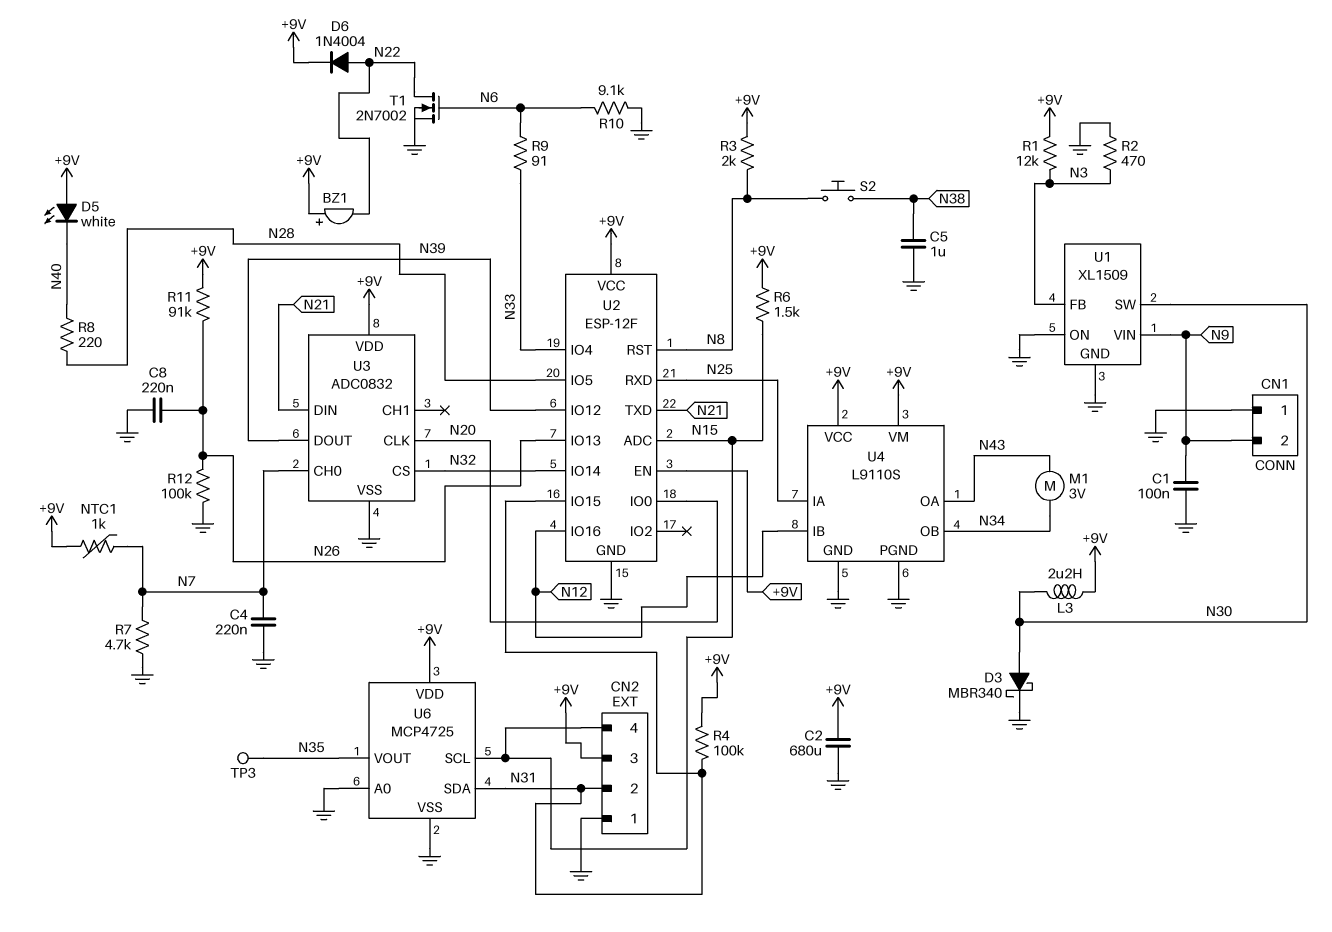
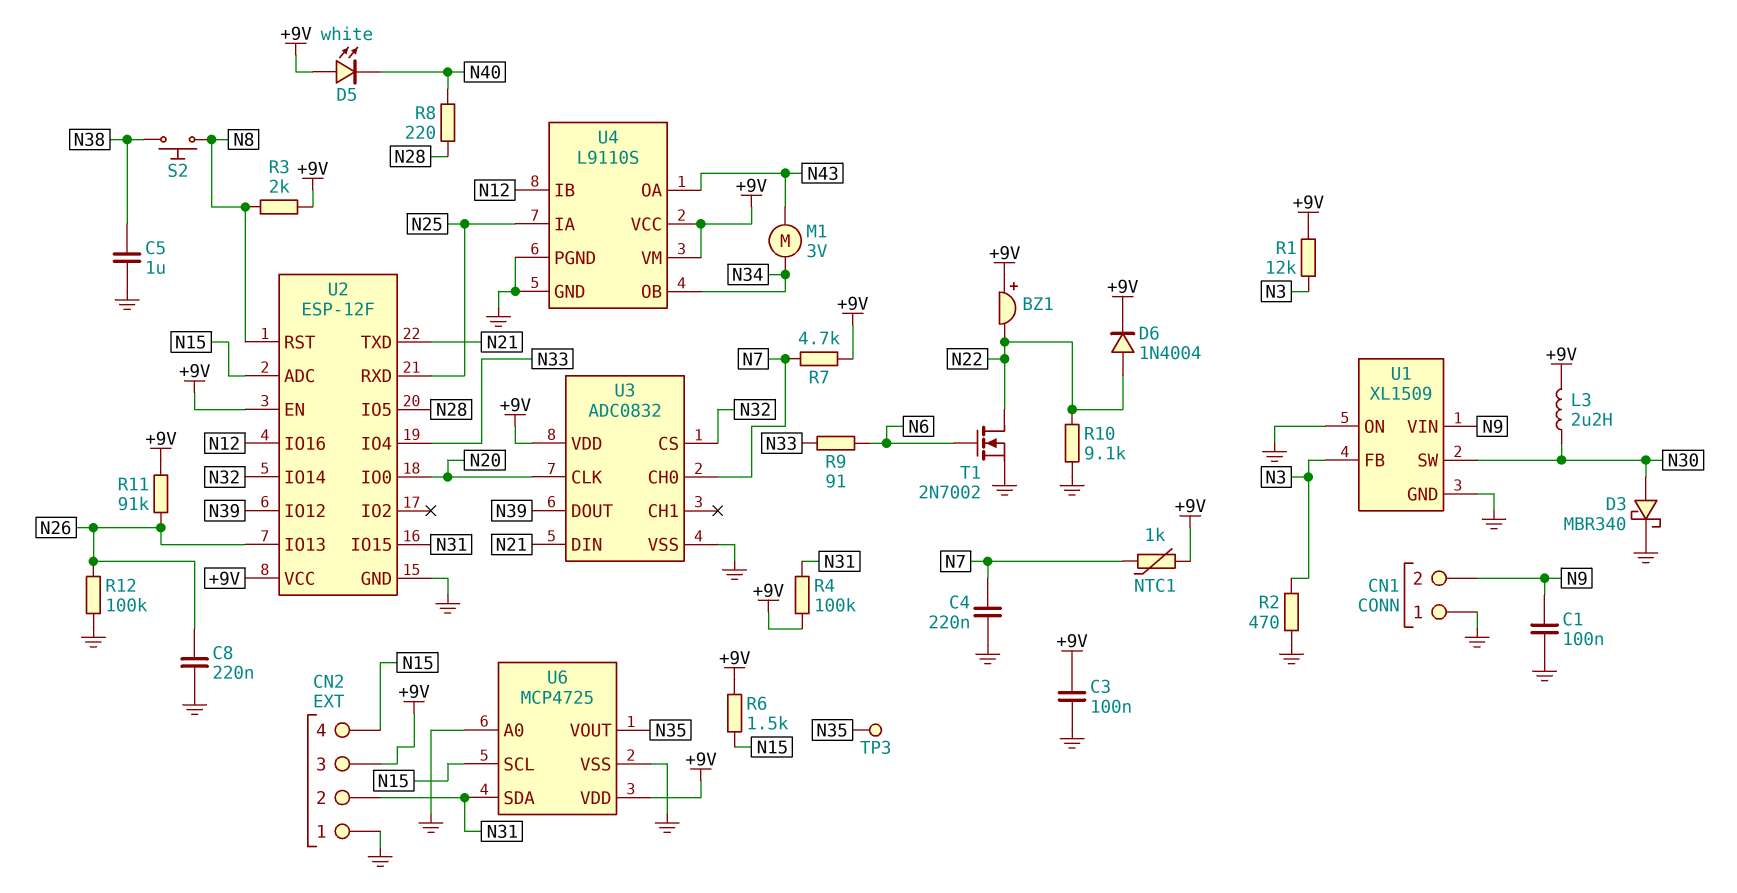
C2: 680uF (+9V, GND) -> none
C3: none -> 100nF (+9V, GND)
R7: 4.7k (GND, N7) -> 4.7k (+9V, N7)
R10: 9.1k (GND, N6) -> 9.1k (GND, N22)

